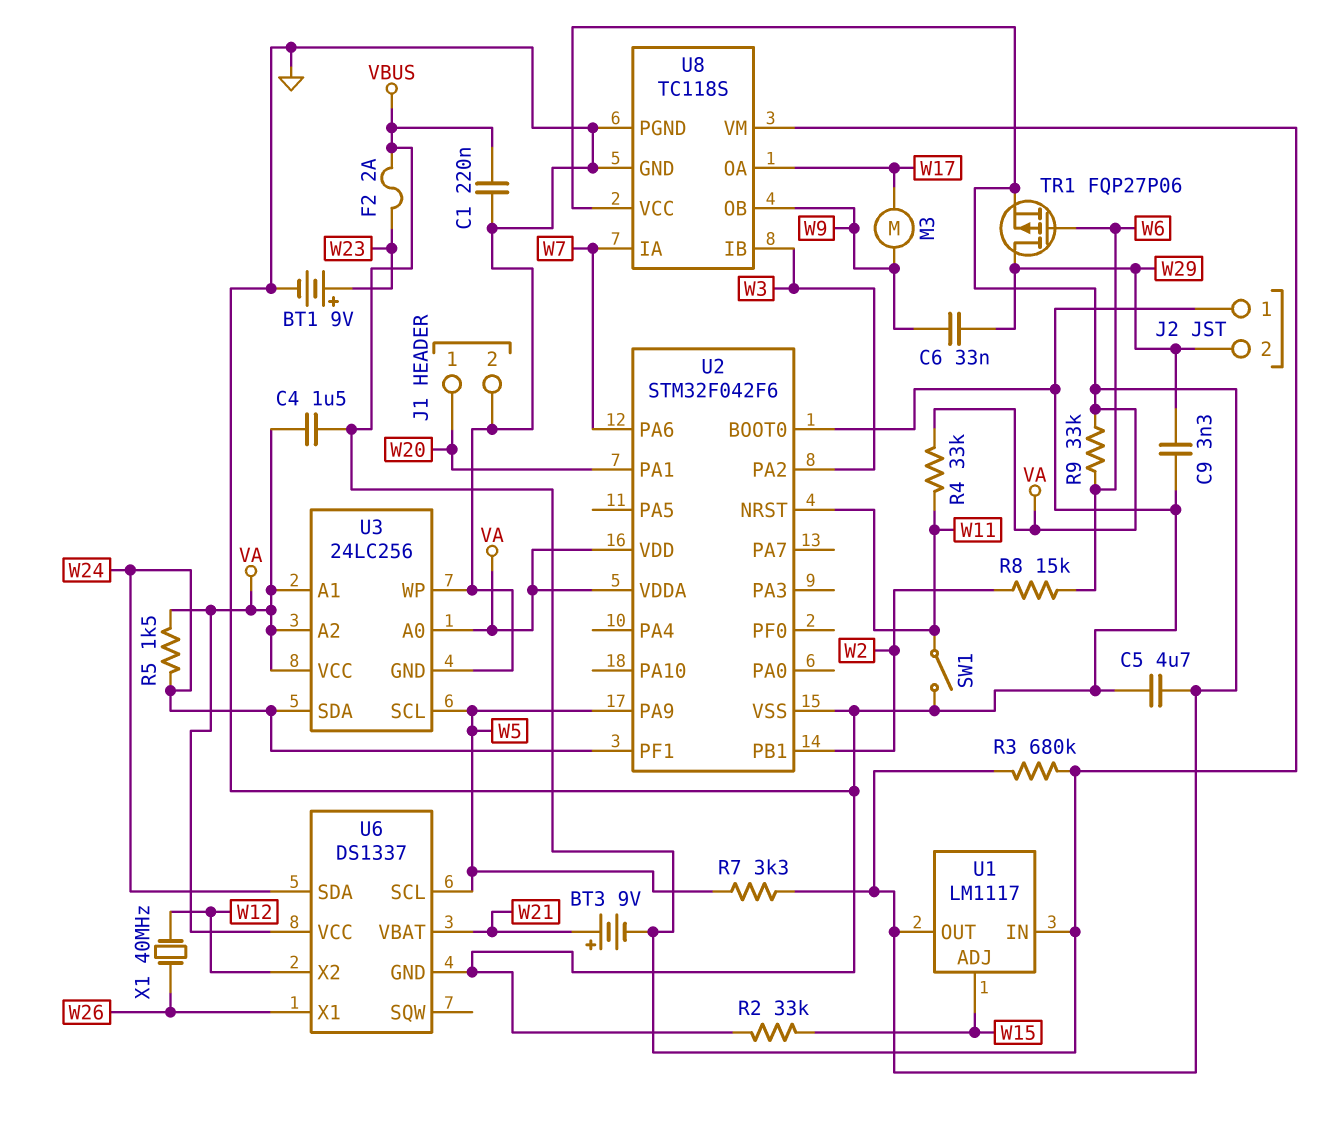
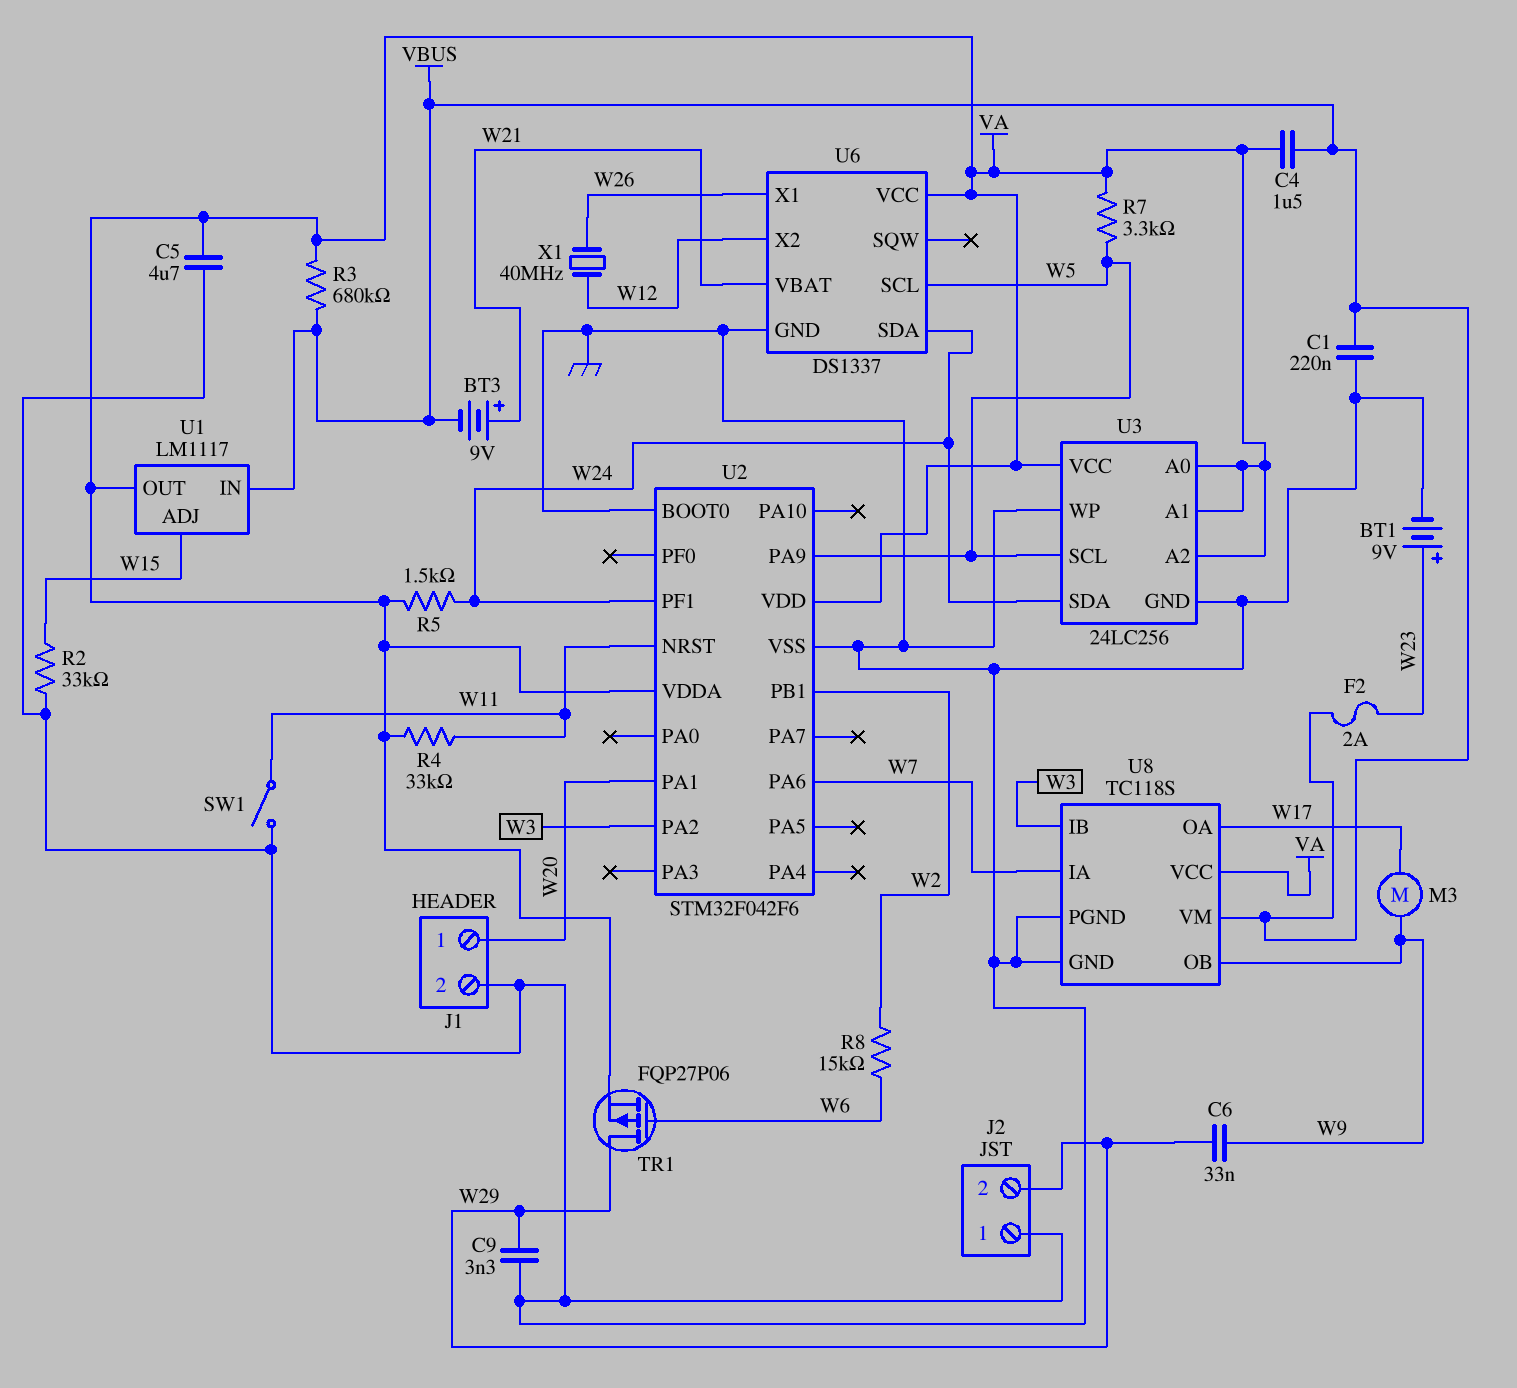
R9: 33k (VA, W6) -> none

